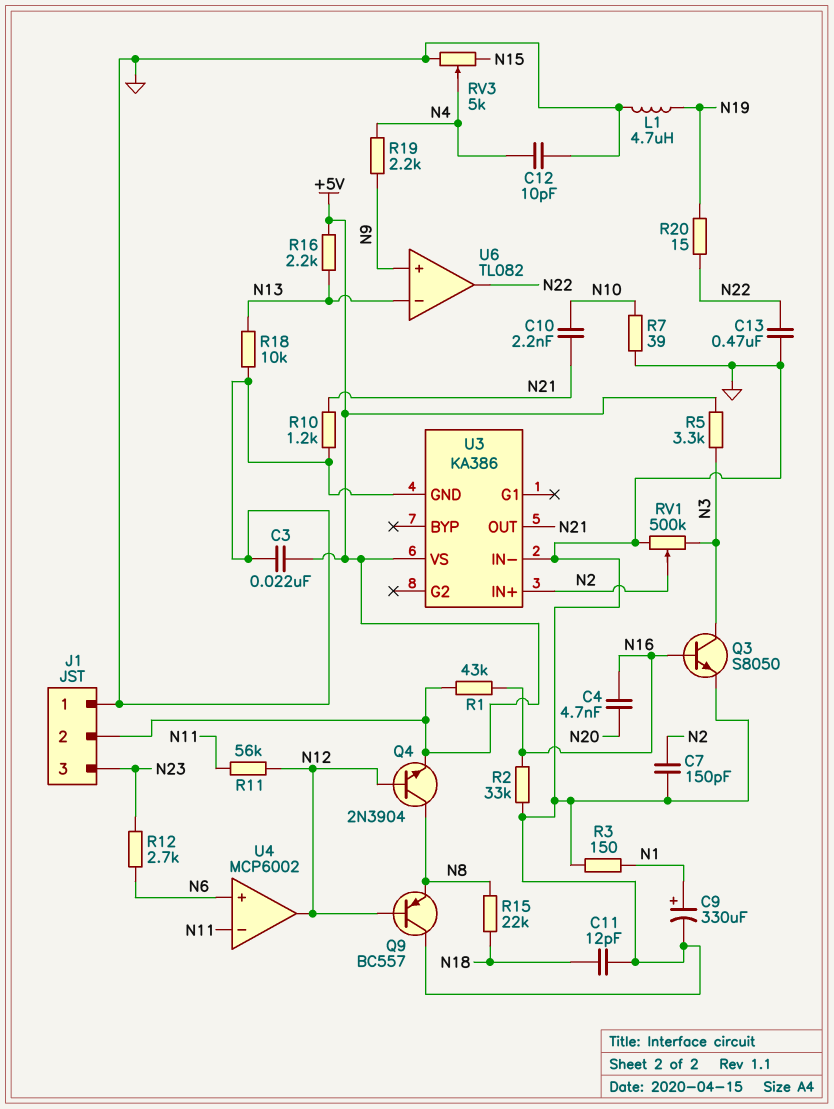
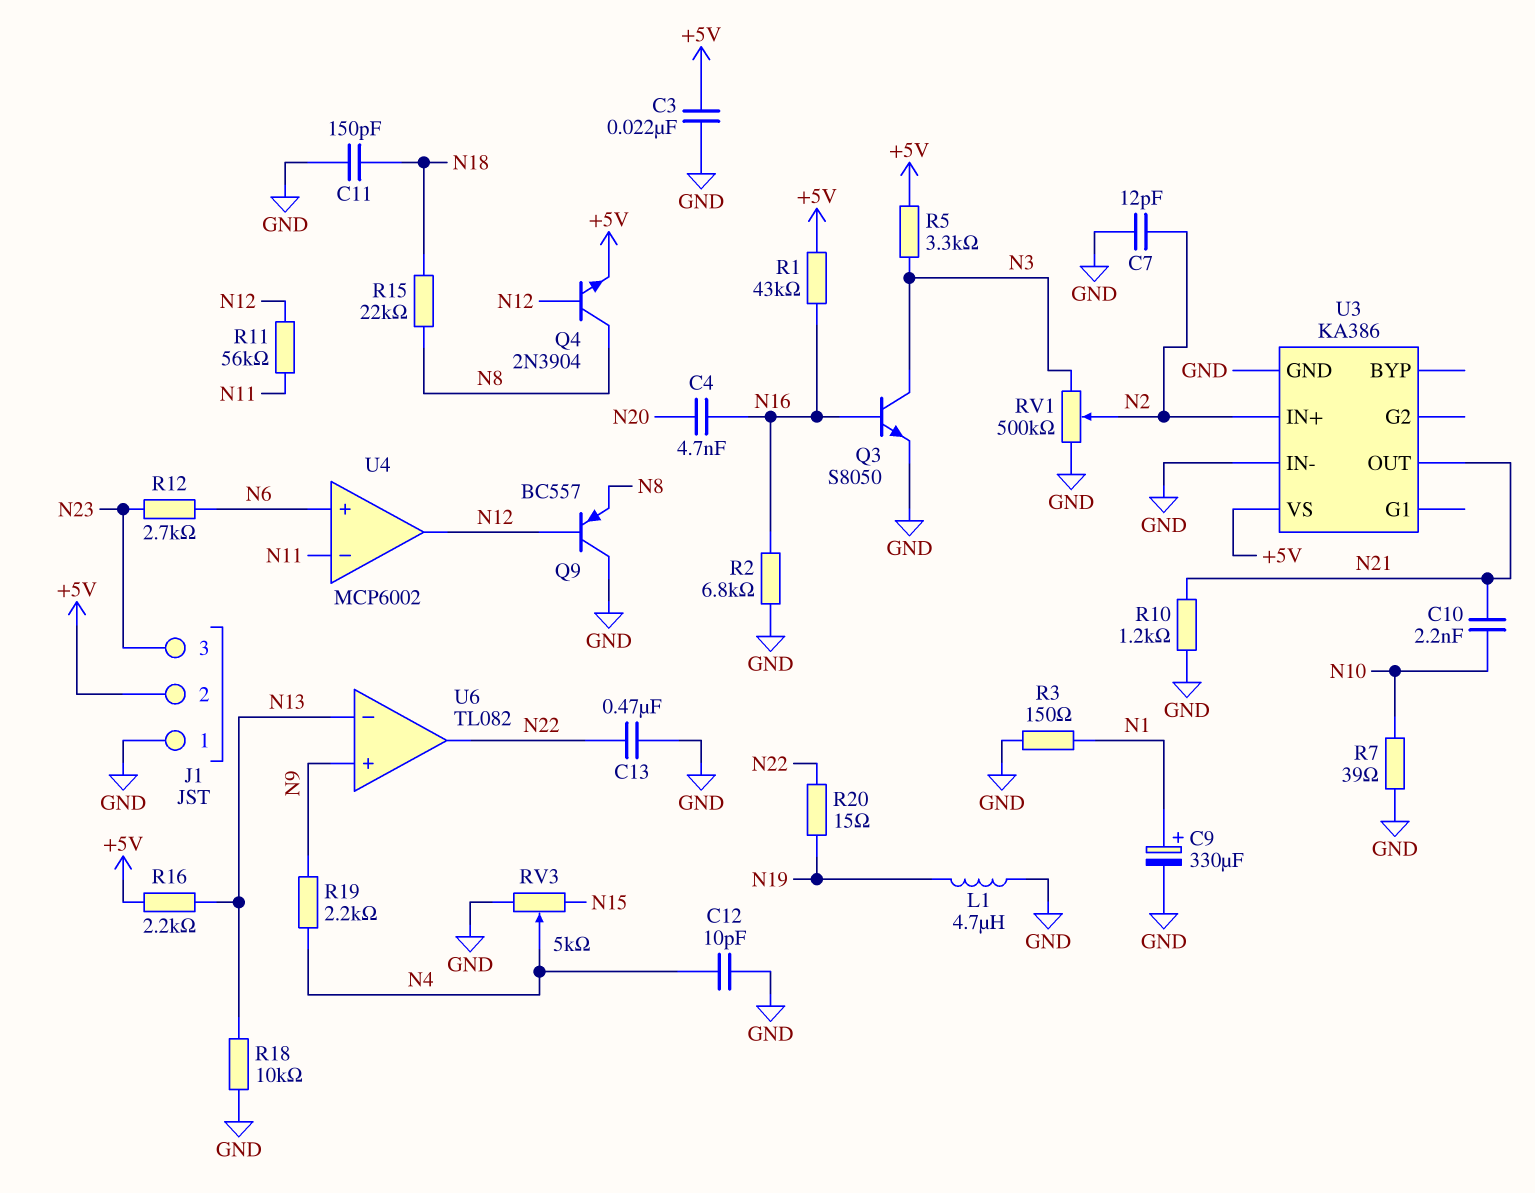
C7: 150pF (GND, N2) -> 12pF (GND, N2)
C11: 12pF (GND, N18) -> 150pF (GND, N18)
R2: 33k (GND, N16) -> 6.8k (GND, N16)

